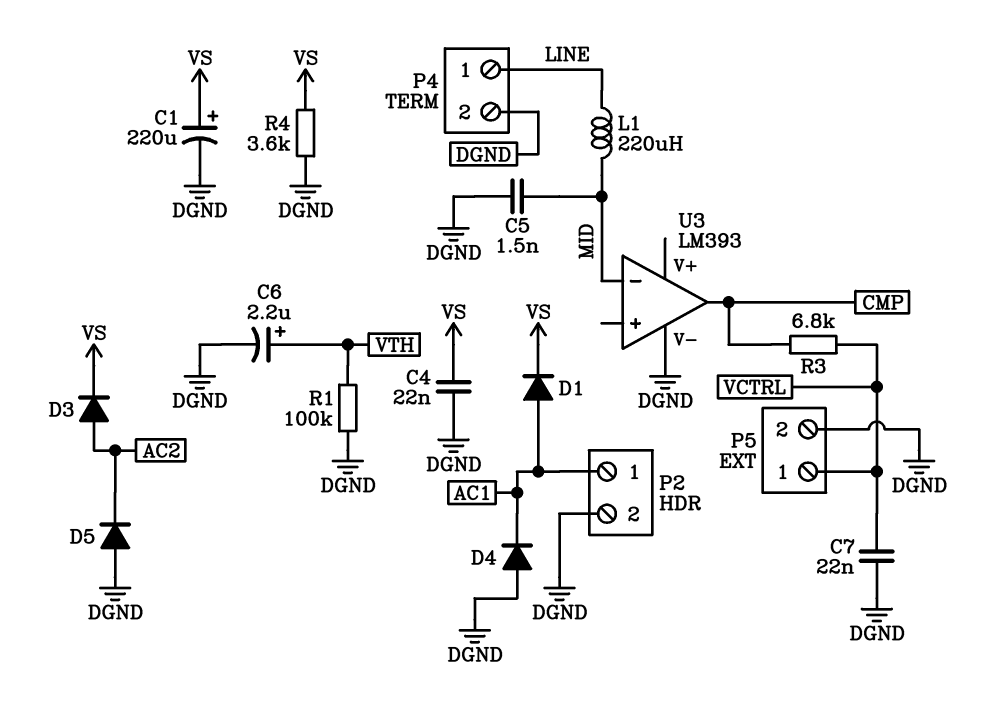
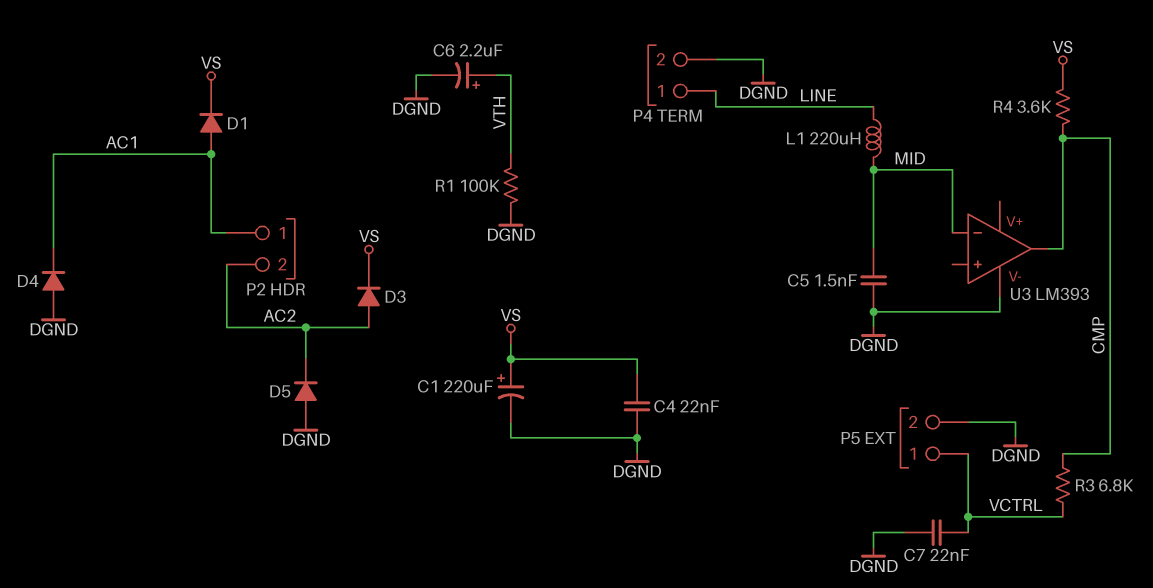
P2 pin 2: DGND -> AC2
R4: 3.6k (DGND, VS) -> 3.6k (CMP, VS)

